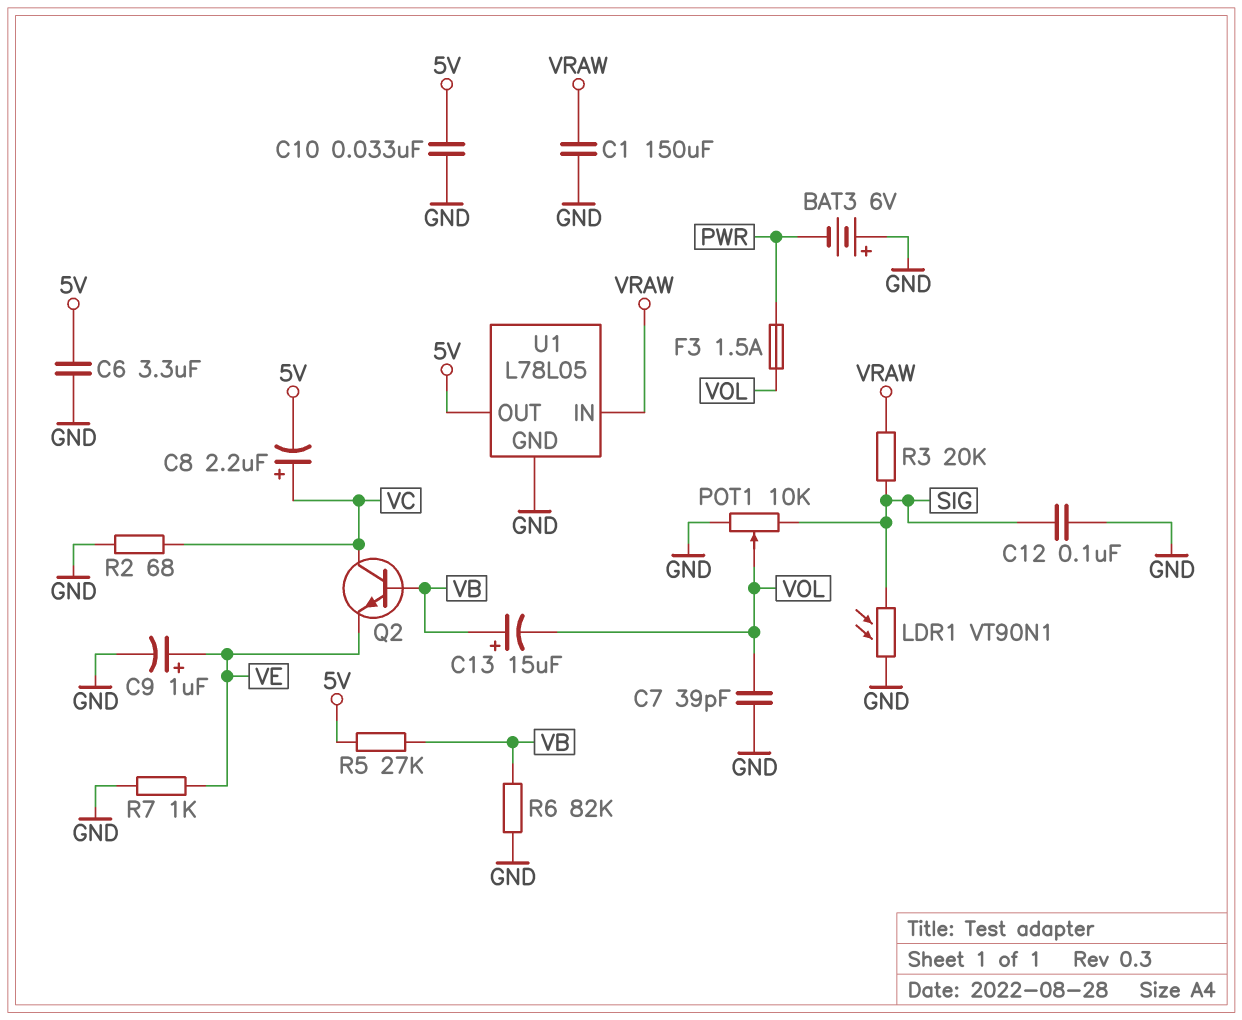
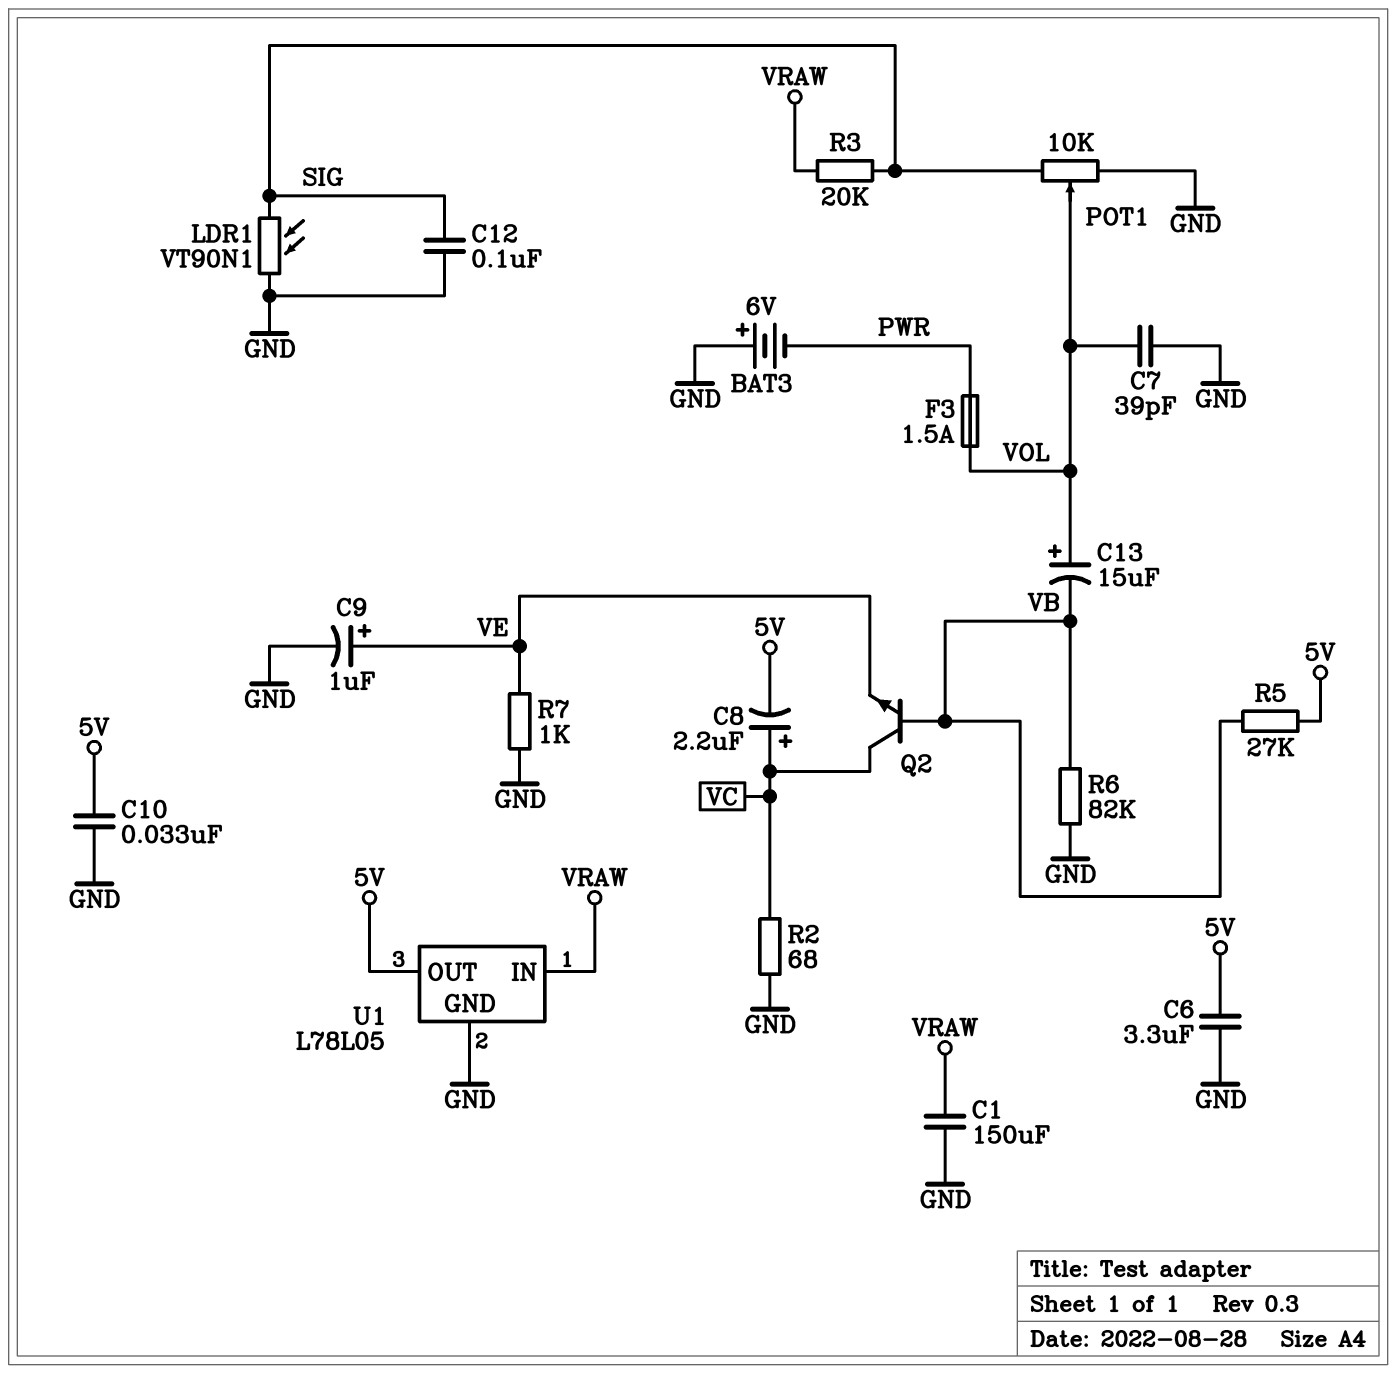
C13: 15uF (plus VB, minus VOL) -> 15uF (plus VOL, minus VB)

